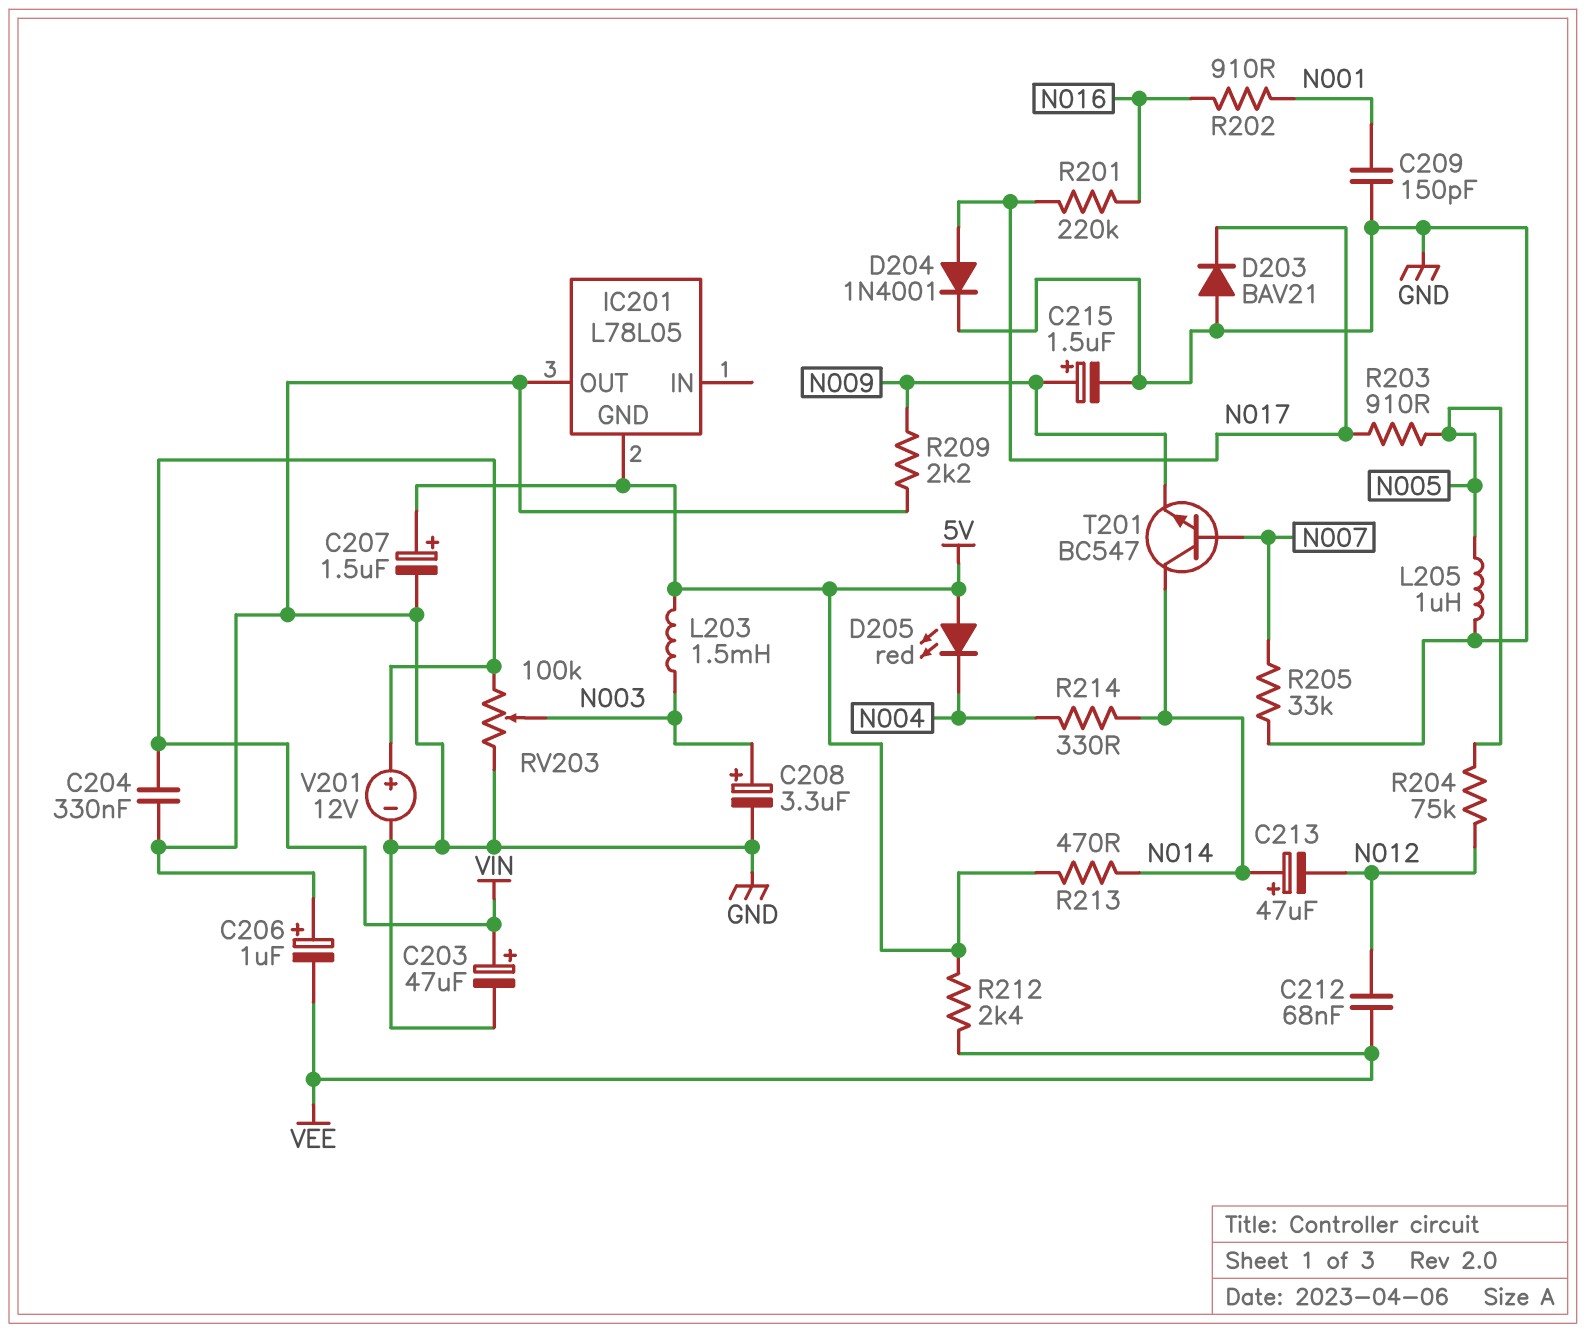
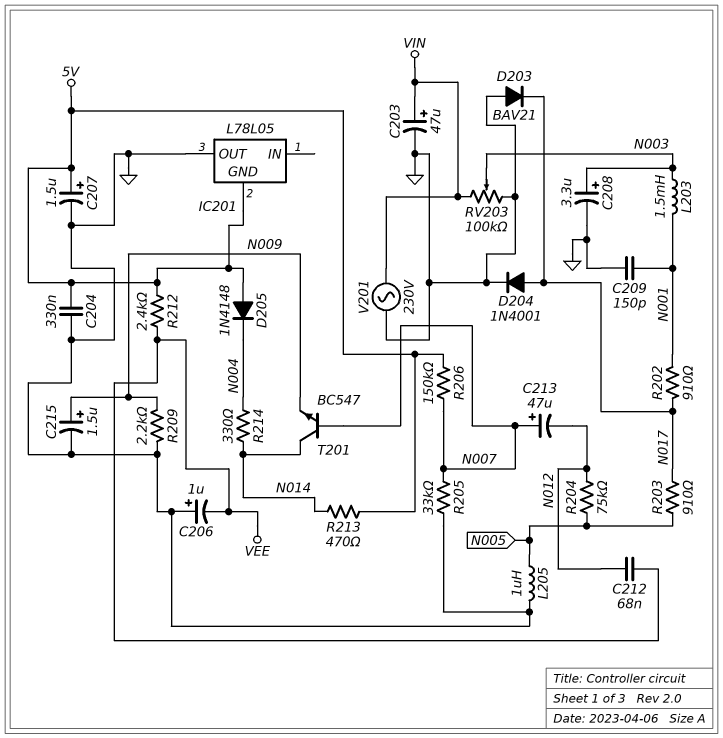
C204: 330nF (GND, VIN) -> 330nF (5V, GND)
C213: 47uF (plus N014, minus N012) -> 47uF (plus N007, minus N012)
D205: LED red (A 5V, K N004) -> diode 1N4148 (A 5V, K N004)
L203: 1.5mH (5V, N003) -> 1.5mH (N001, N003)
R201: 220k (N016, N017) -> none
R202: 910 (N001, N016) -> 910 (N001, N017)
R206: none -> 150k (5V, N007)
V201: 12V (plus VIN, minus GND) -> AC 230V (GND, VIN)

